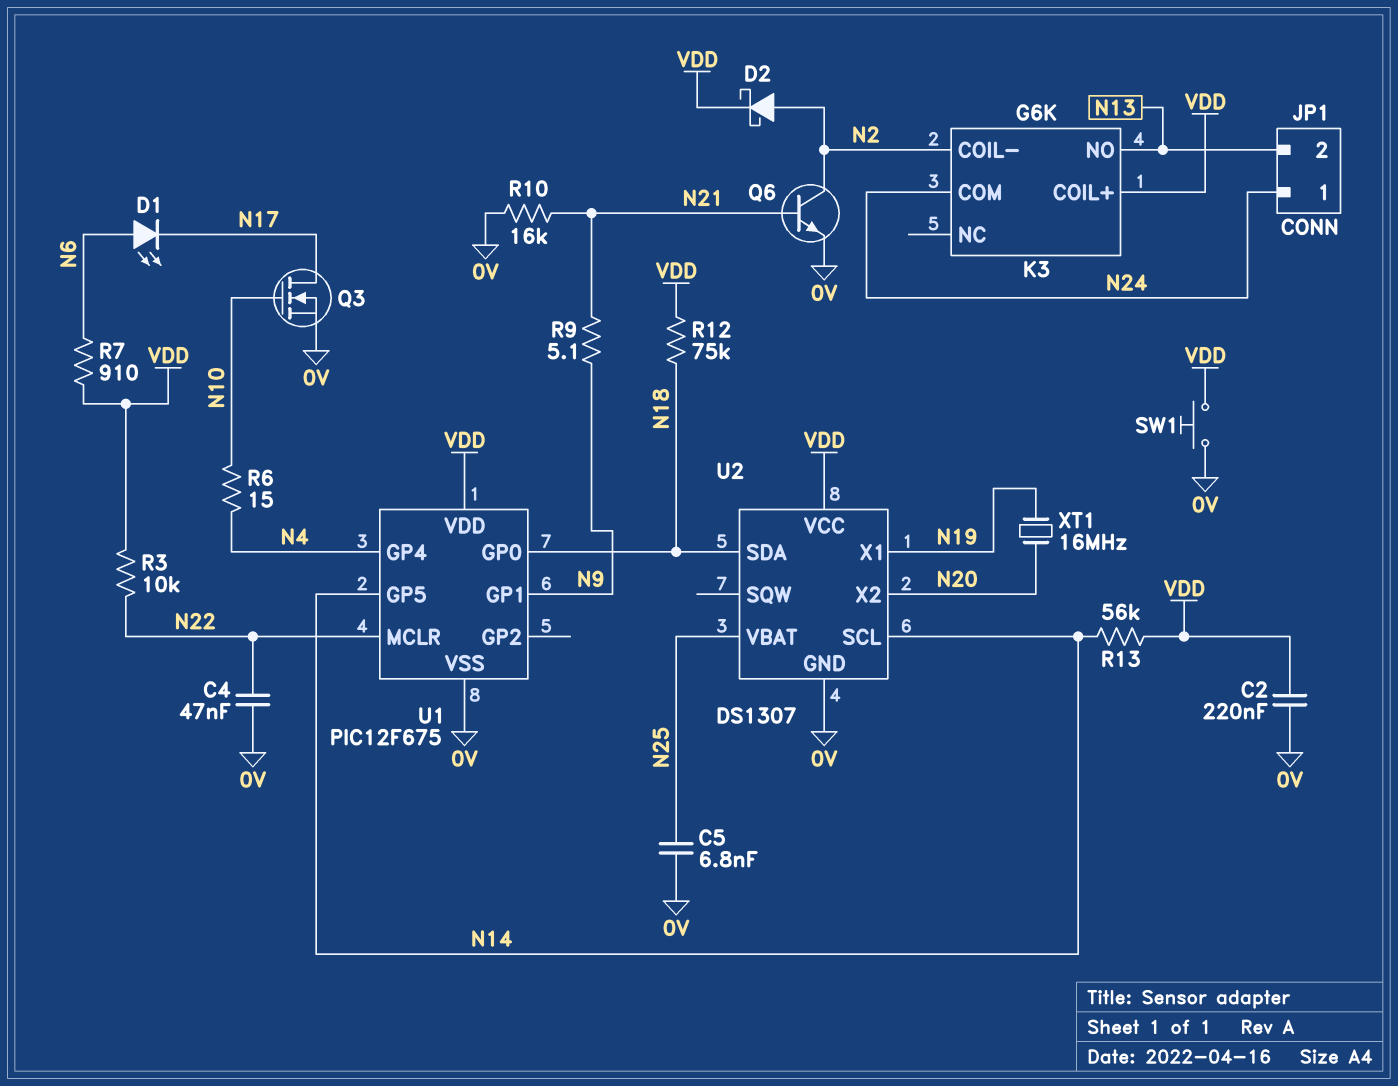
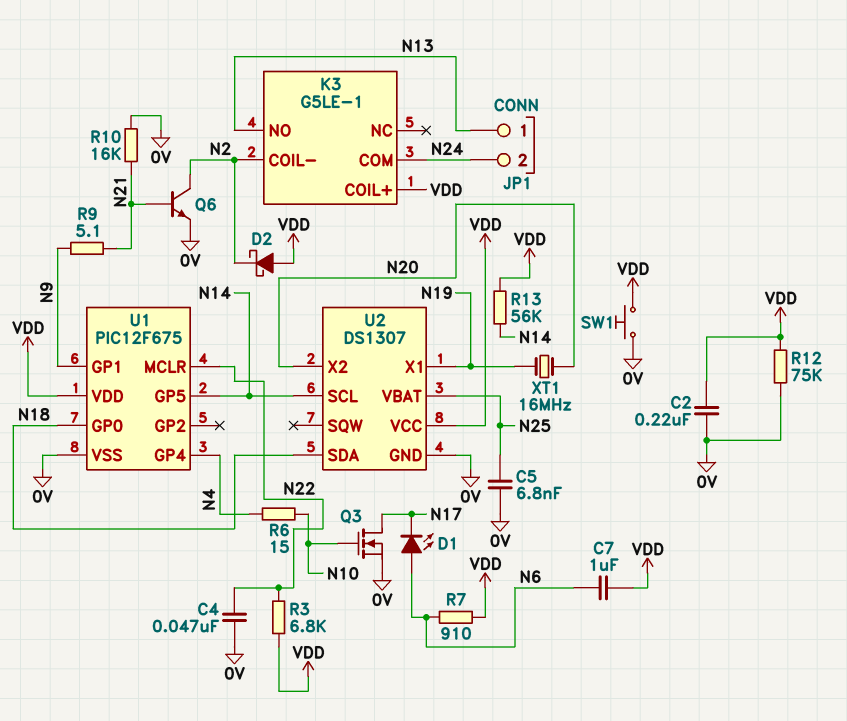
C7: none -> 1uF (N6, VDD)
D2: schottky (A N2, K VDD) -> schottky (A VDD, K N2)
JP1 pin 1: N24 -> N13
JP1 pin 2: N13 -> N24
K3: G6K -> G5LE-1
R3: 10k (N22, VDD) -> 6.8k (N22, VDD)
R12: 75k (N18, VDD) -> 75k (0V, VDD)

